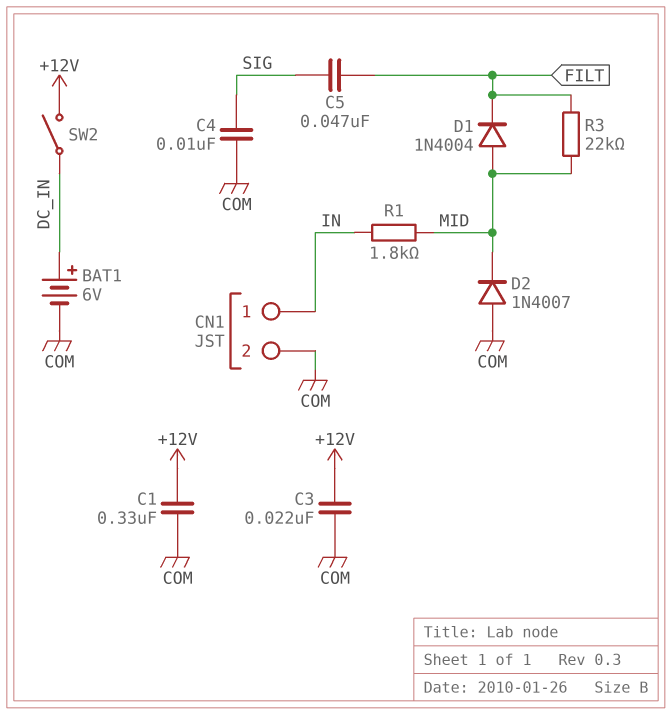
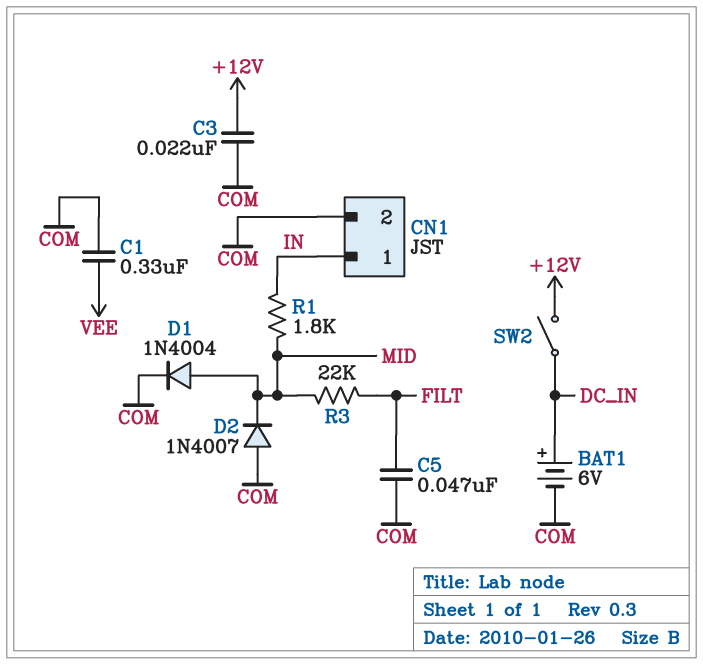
C1: 330nF (+12V, COM) -> 330nF (COM, VEE)
C4: 10nF (COM, SIG) -> none
C5: 47nF (FILT, SIG) -> 47nF (COM, FILT)
D1: diode 1N4004 (A MID, K FILT) -> diode 1N4004 (A MID, K COM)

